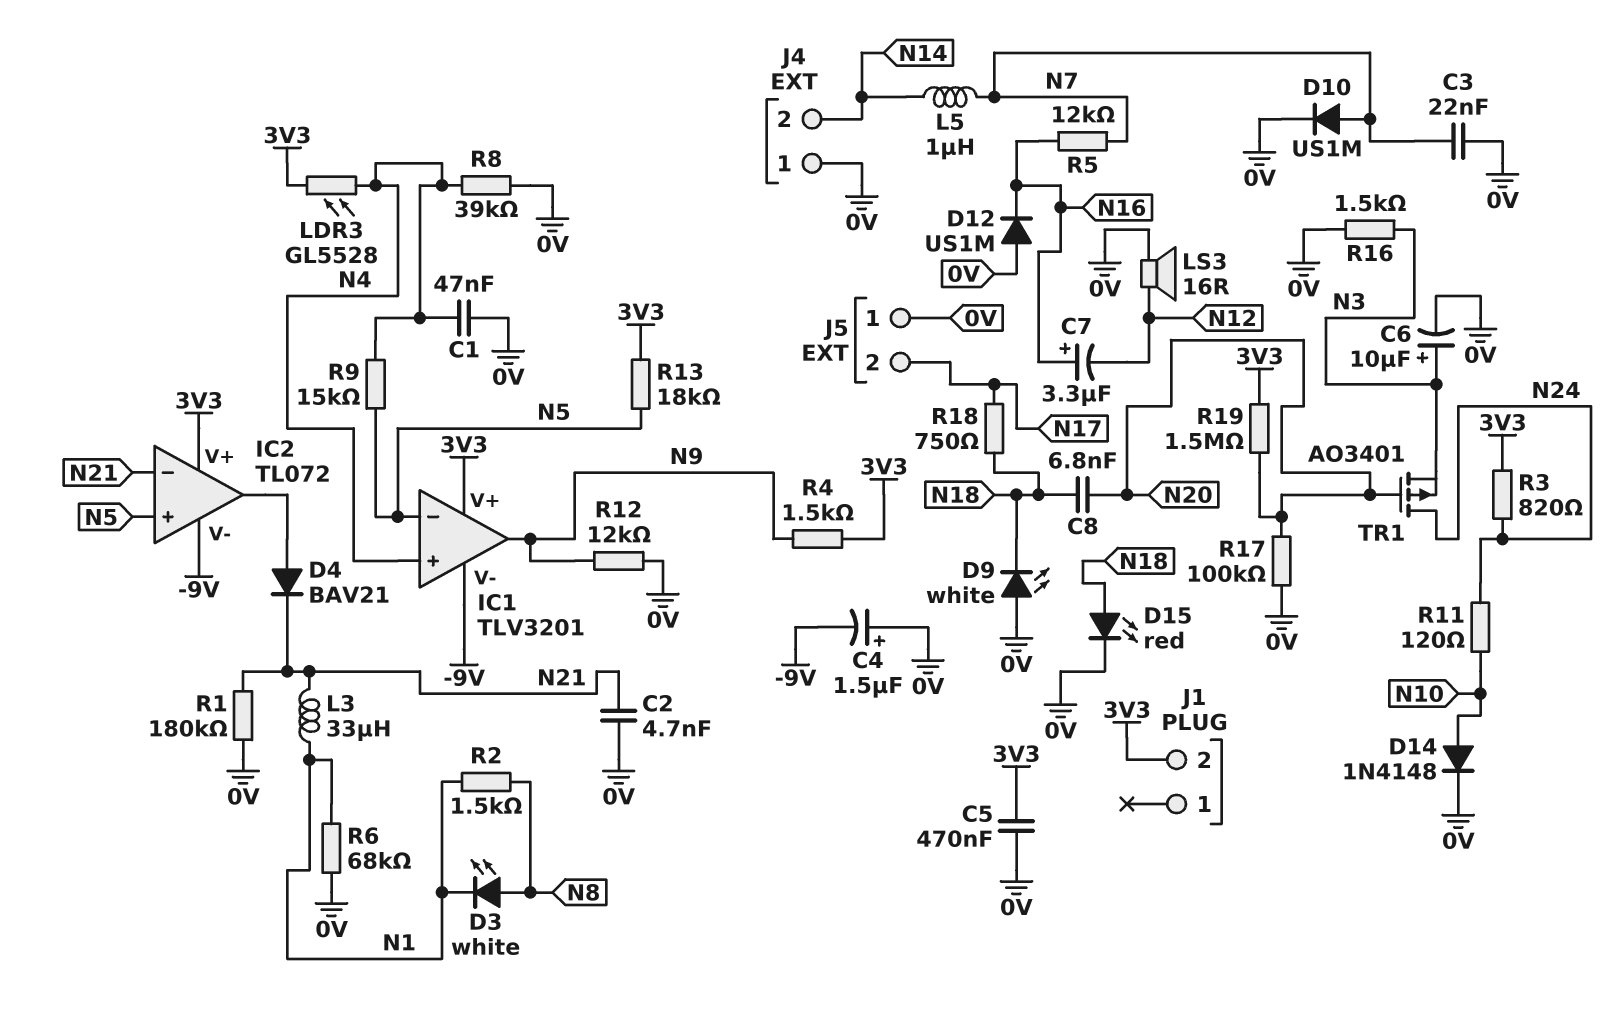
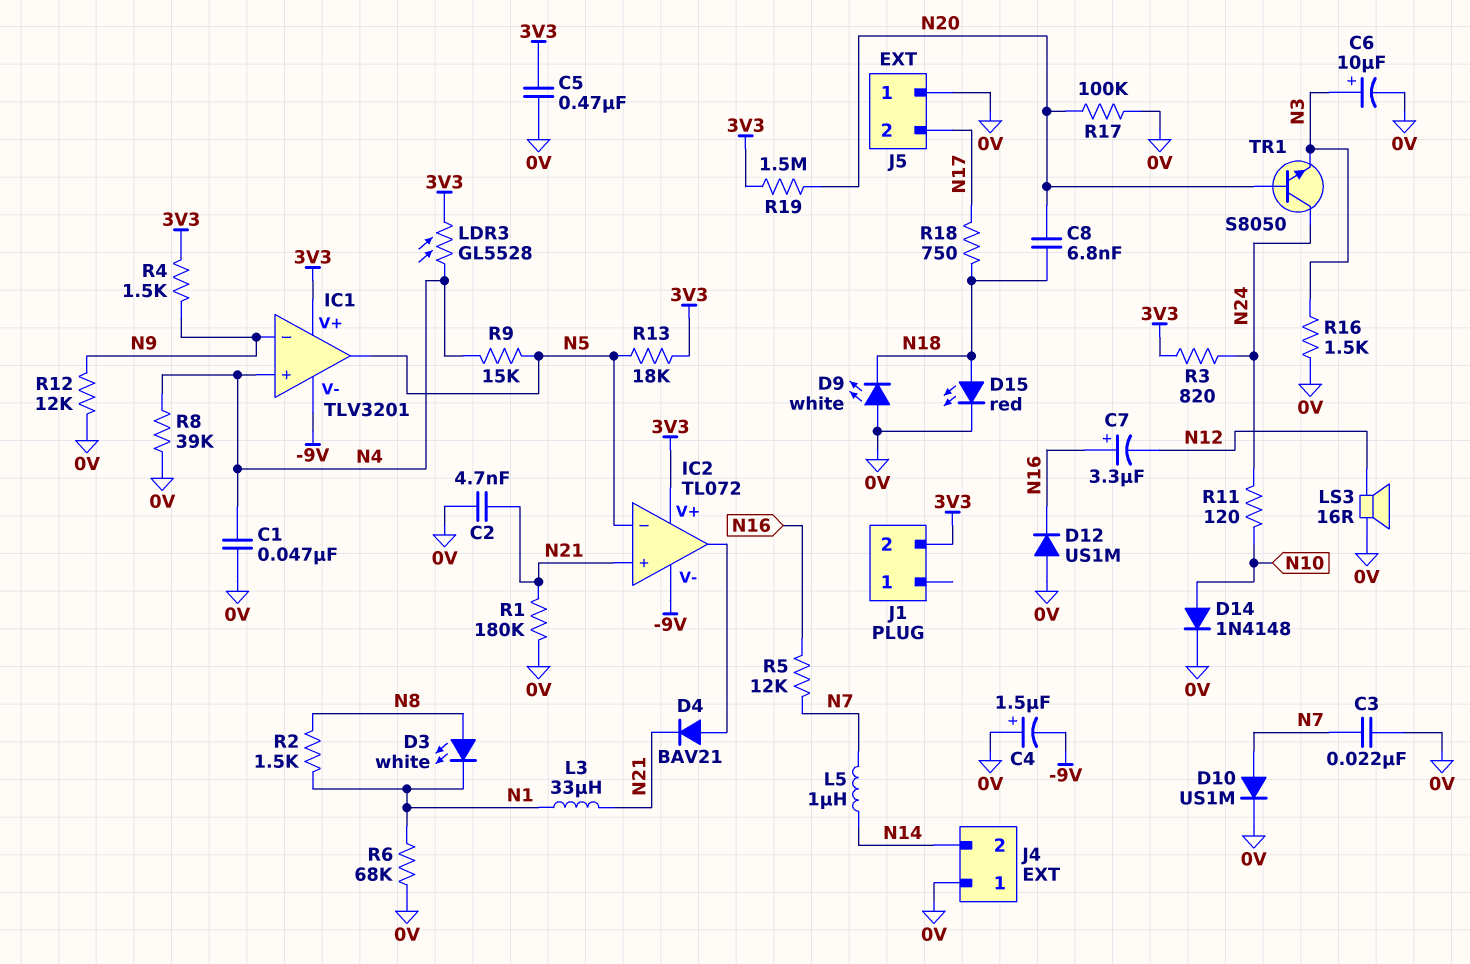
IC1 pin in-: N5 -> N9
IC1 pin out: N9 -> N5
IC2 pin in+: N5 -> N21
IC2 pin in-: N21 -> N5
TR1: PMOS AO3401 (G N20, D N24, S N3) -> NPN S8050 (B N20, C N24, E N3)

